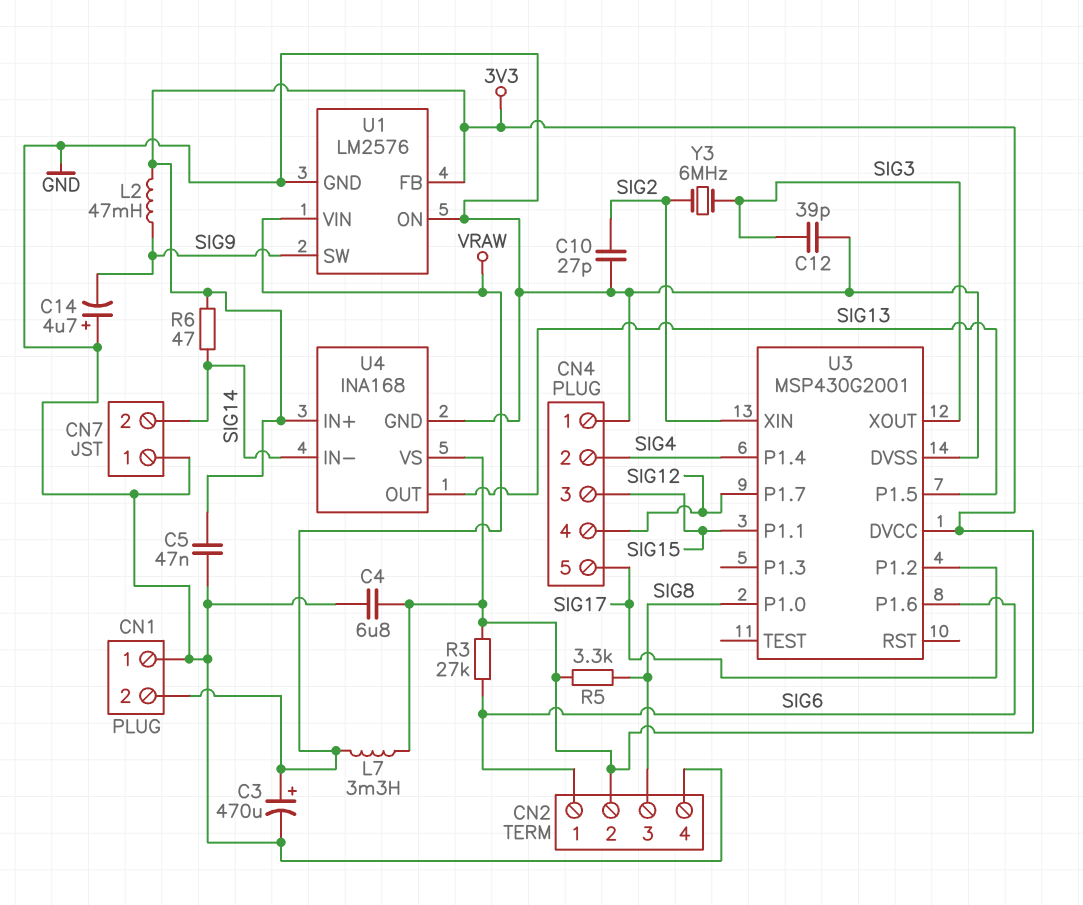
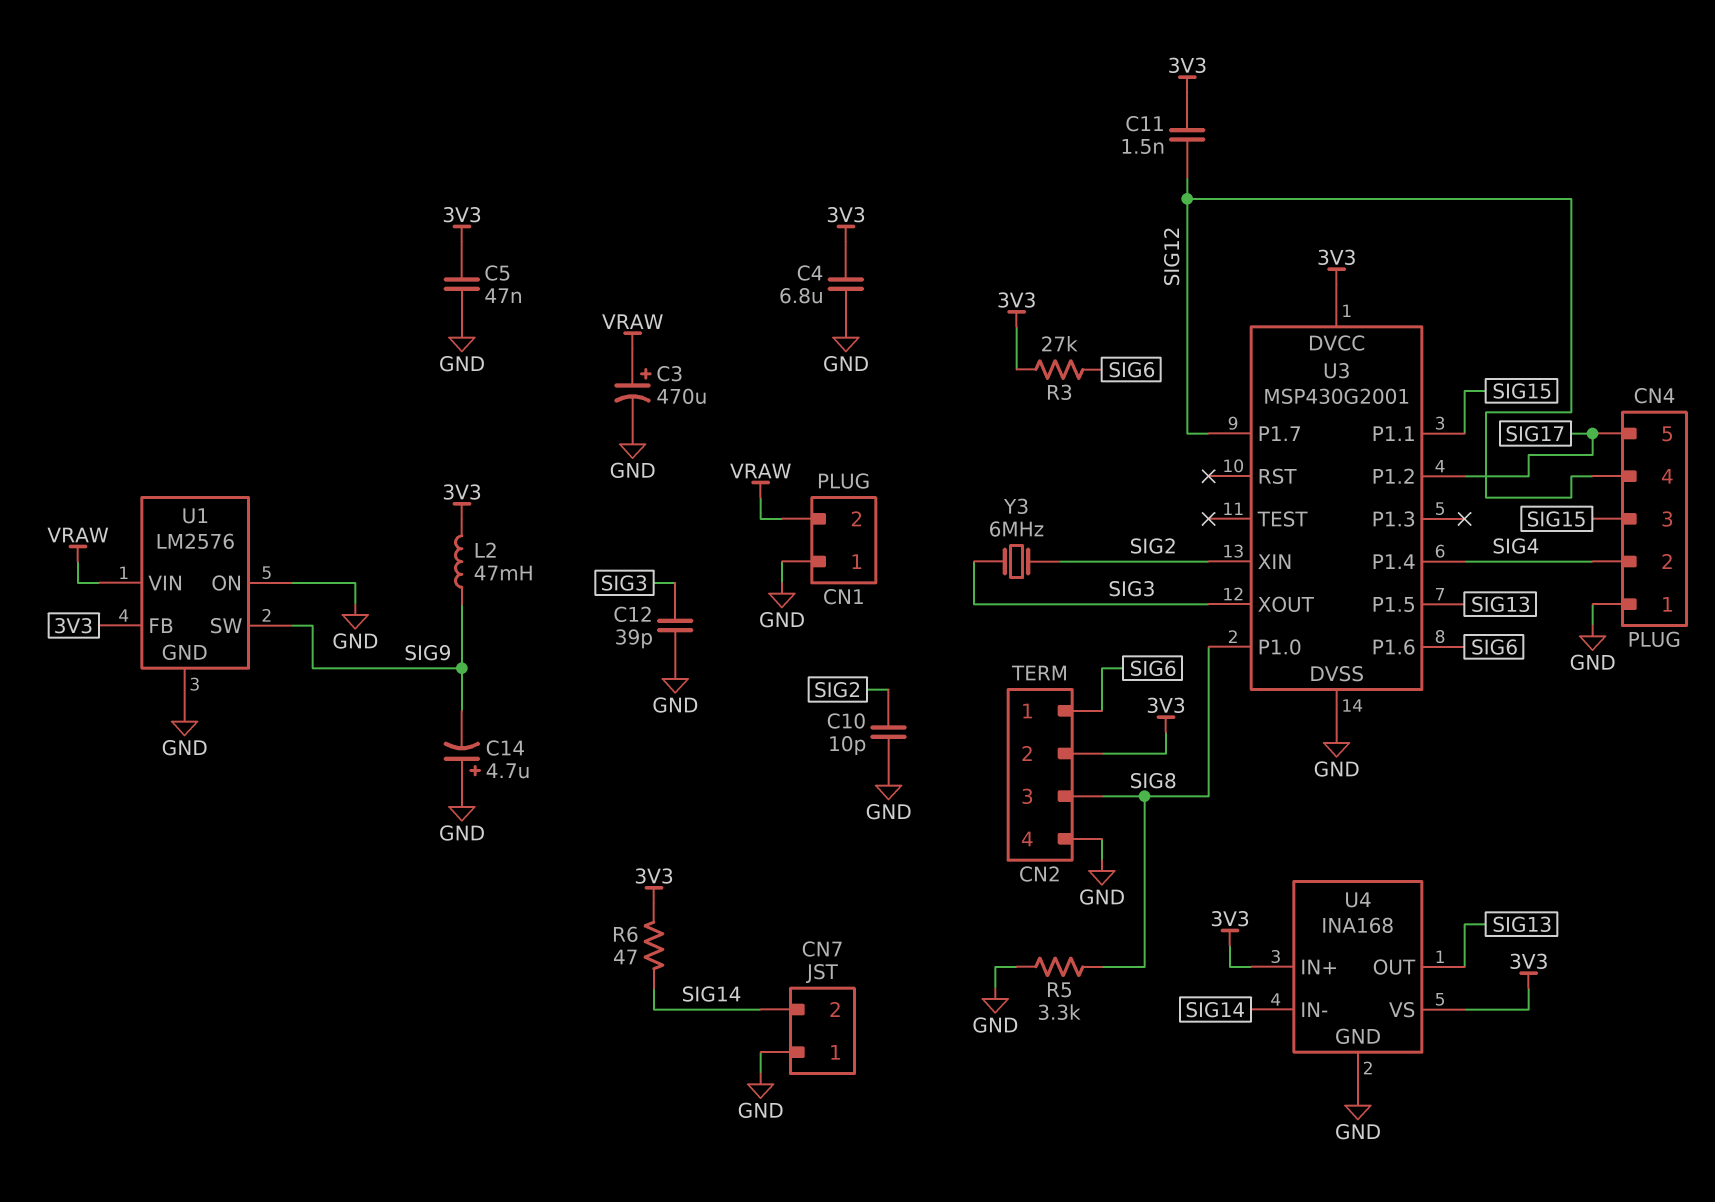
C10: 27pF (GND, SIG2) -> 10pF (GND, SIG2)
C11: none -> 1.5nF (3V3, SIG12)
L7: 3.3mH (3V3, VRAW) -> none
R5: 3.3k (3V3, SIG8) -> 3.3k (GND, SIG8)

